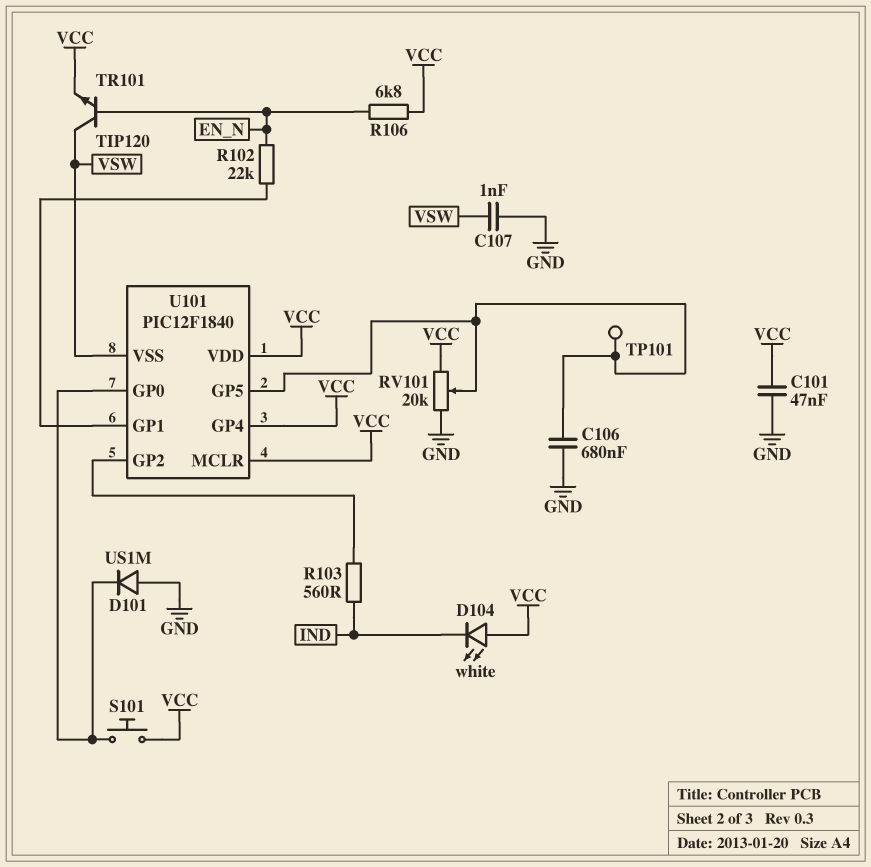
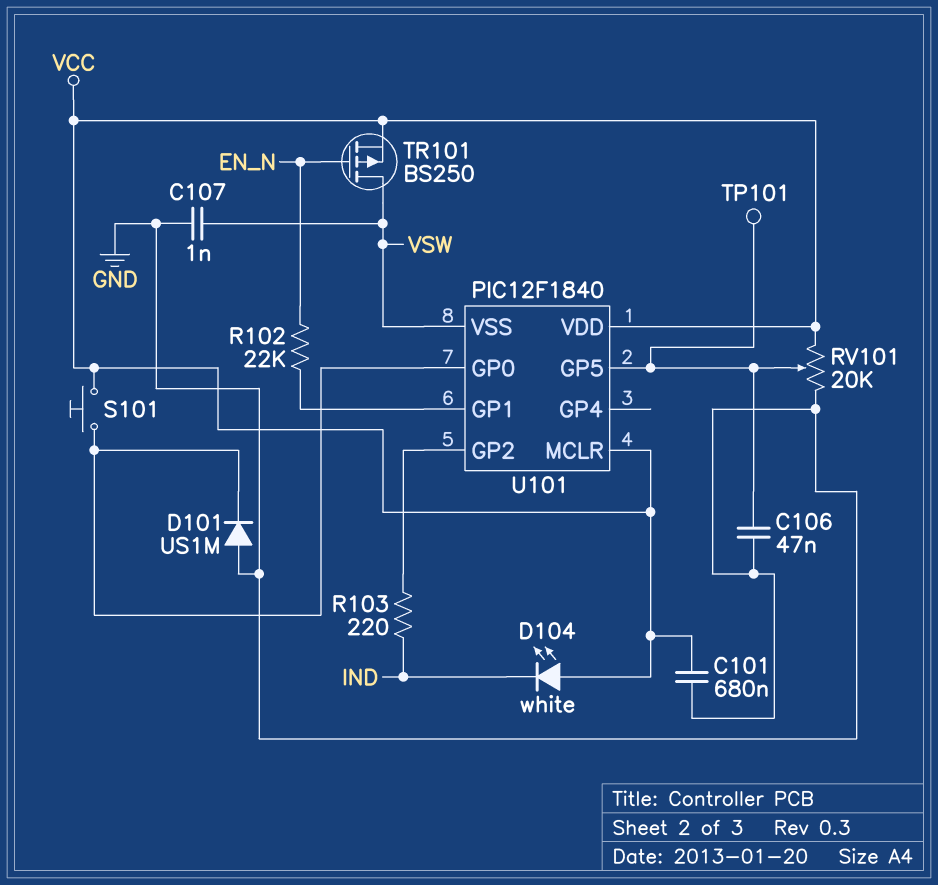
C101: 47nF (GND, VCC) -> 680nF (GND, VCC)
C106: 680nF (GND, U101/GP5) -> 47nF (GND, U101/GP5)
R103: 560 (IND, U101/GP2) -> 220 (IND, U101/GP2)
R106: 6.8k (EN_N, VCC) -> none
TR101: NPN TIP120 (B EN_N, C VSW, E VCC) -> PMOS BS250 (G EN_N, D VSW, S VCC)
U101 pin GP4: VCC -> none

